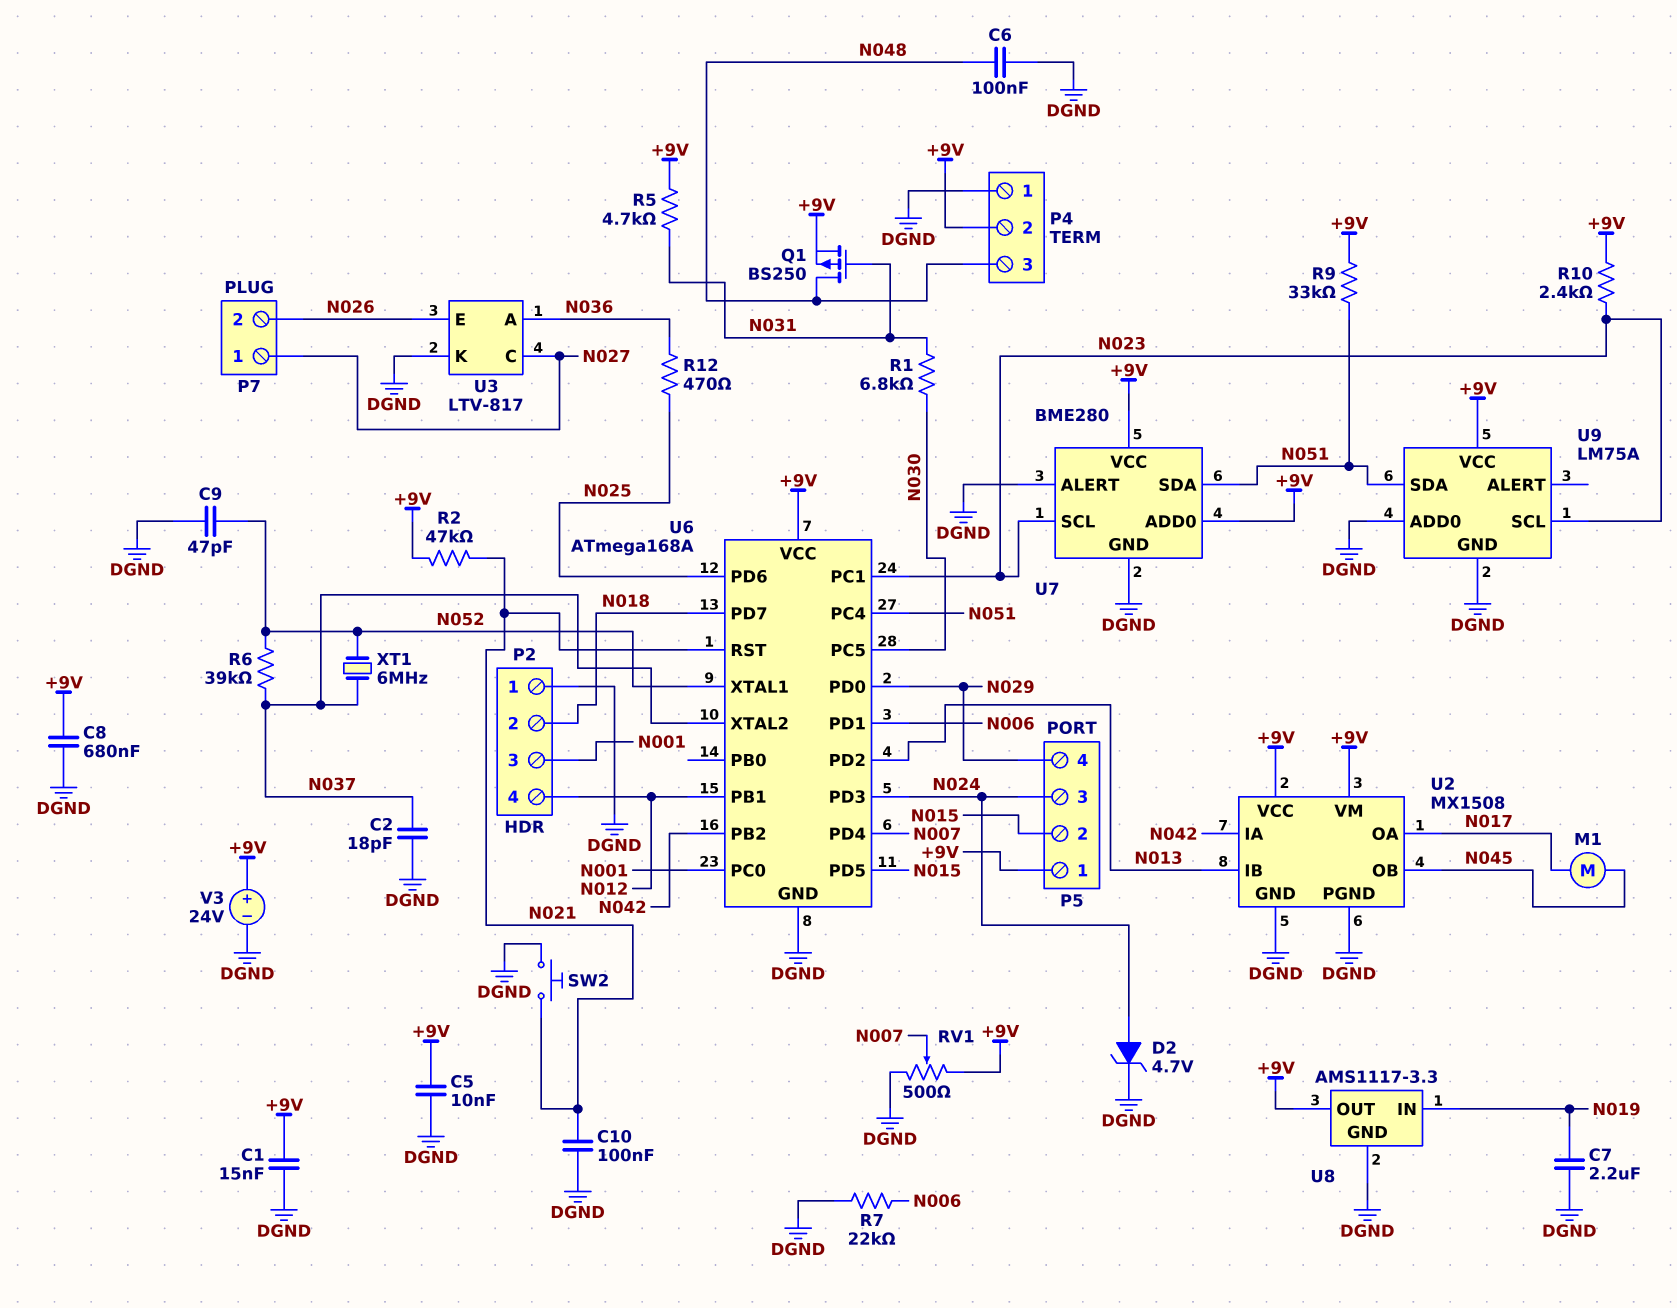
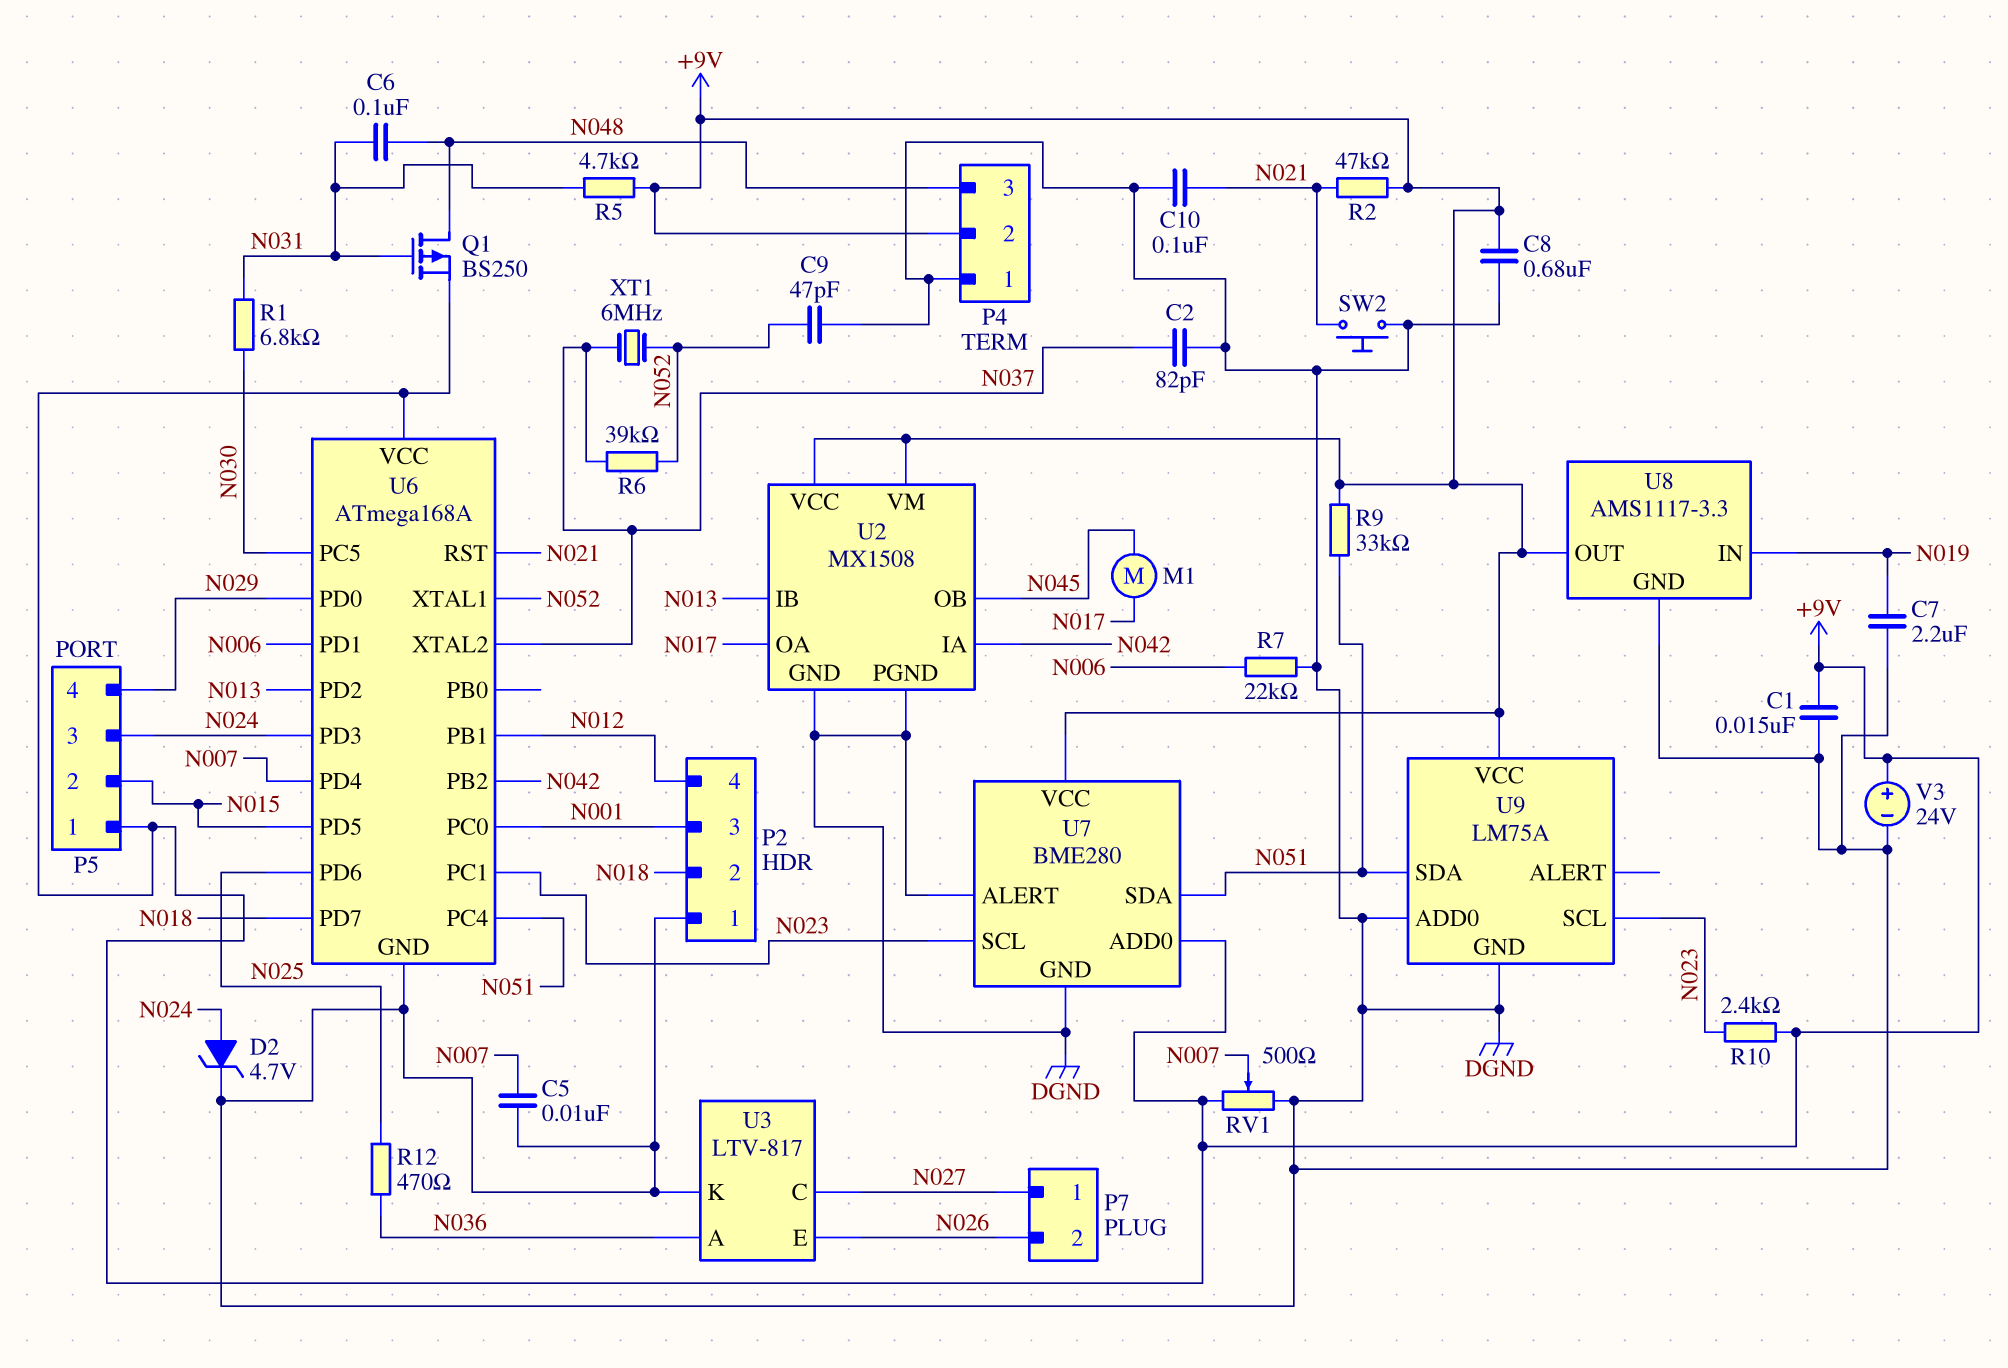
C2: 18pF (DGND, N037) -> 82pF (DGND, N037)
C5: 10nF (+9V, DGND) -> 10nF (DGND, N007)
C6: 100nF (DGND, N048) -> 100nF (N031, N048)

